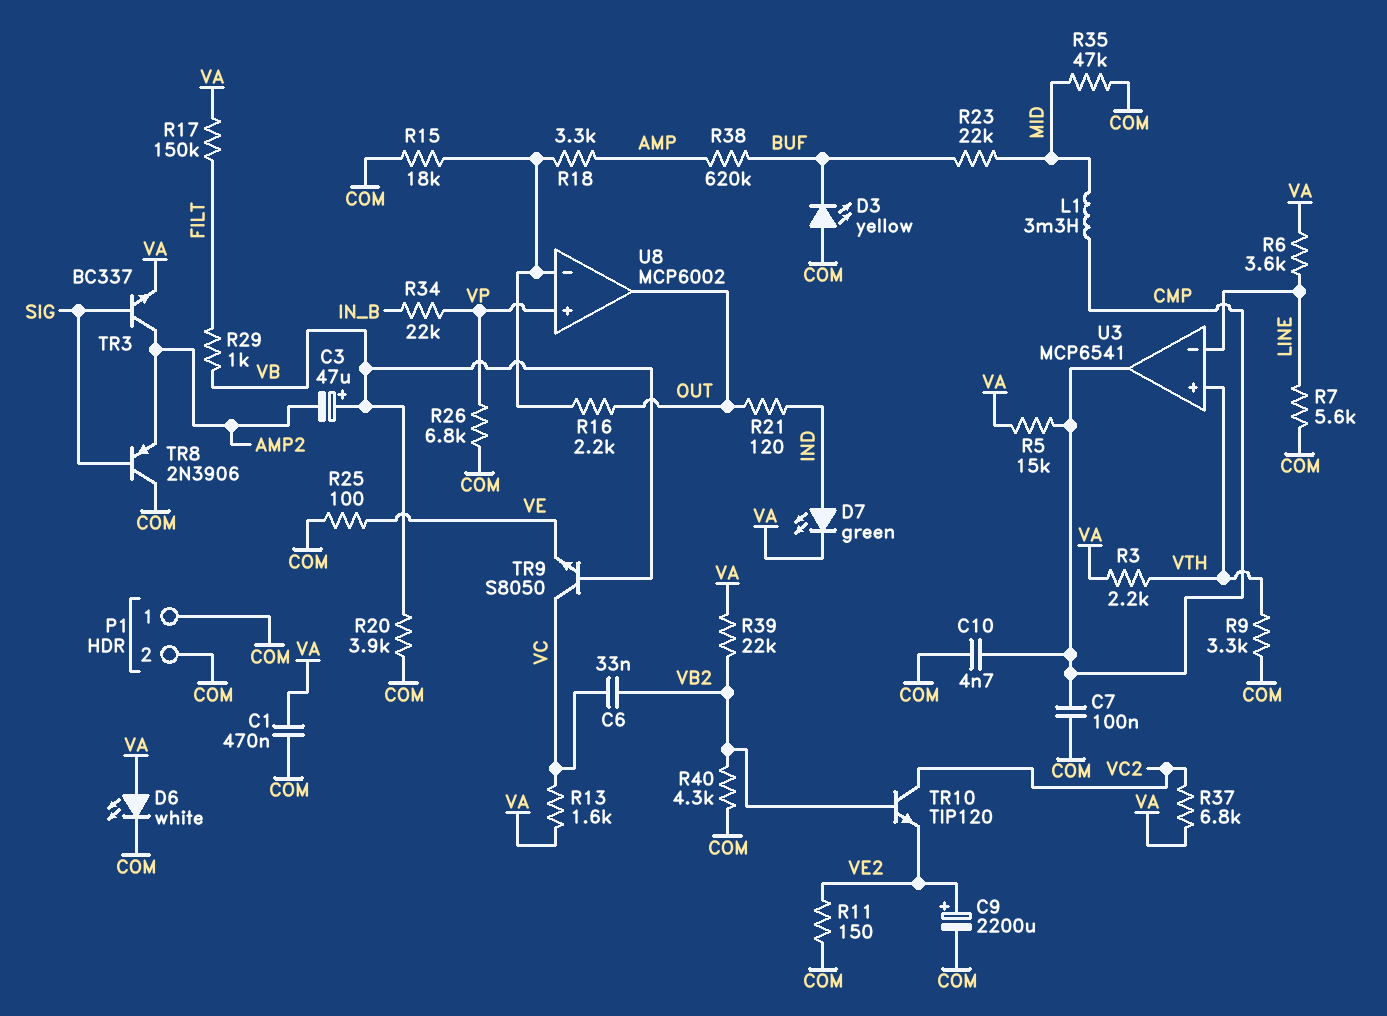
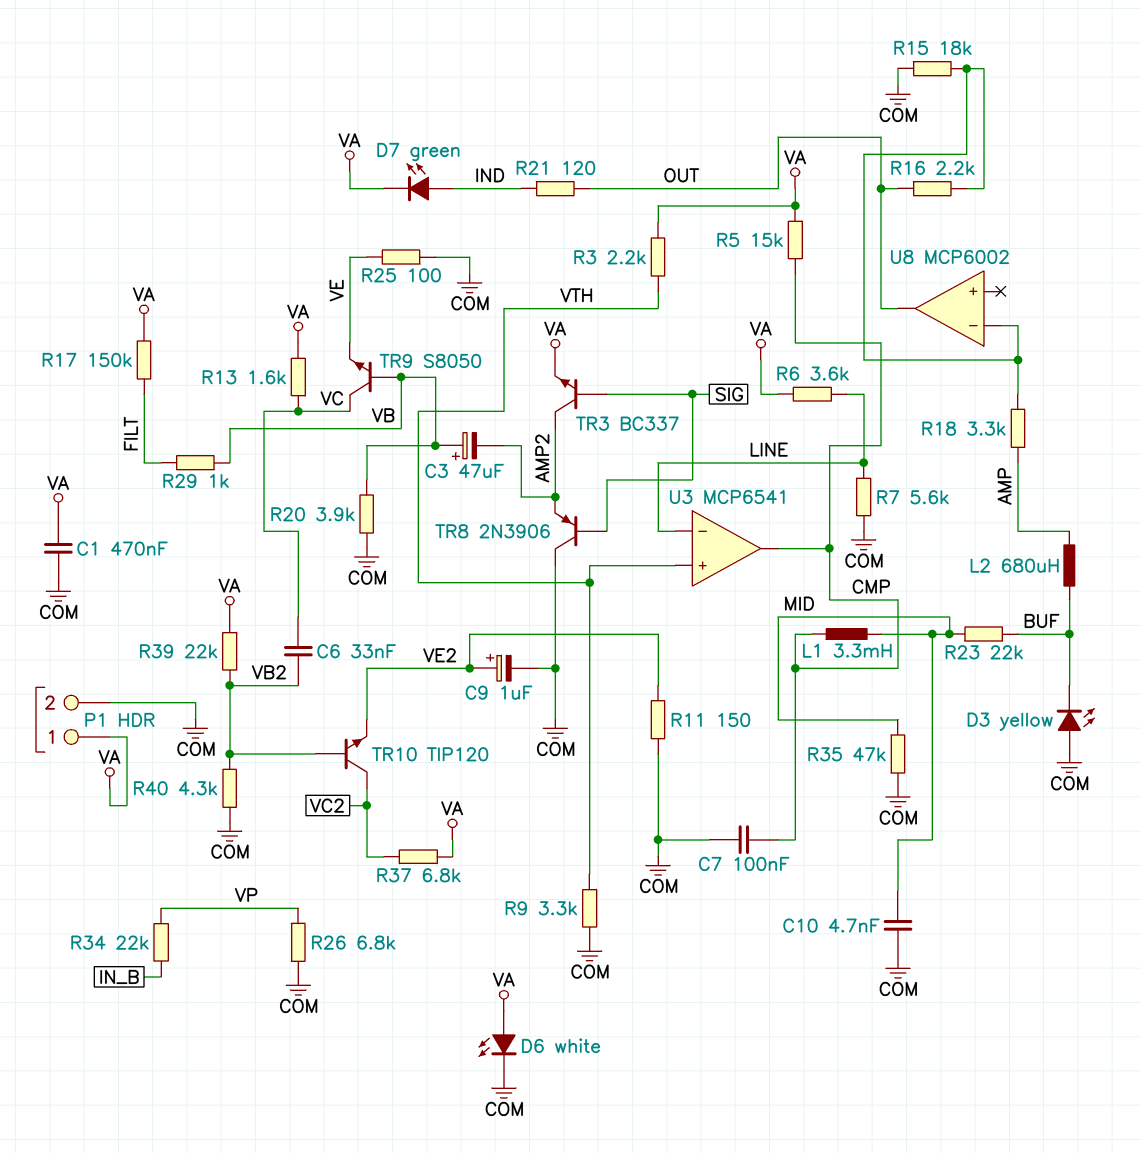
C9: 2200uF (plus VE2, minus COM) -> 1uF (plus VE2, minus COM)
C10: 4.7nF (CMP, COM) -> 4.7nF (COM, MID)
L2: none -> 680uH (AMP, BUF)
P1 pin 1: COM -> VA
R38: 620k (AMP, BUF) -> none
U8 pin in+: VP -> none

